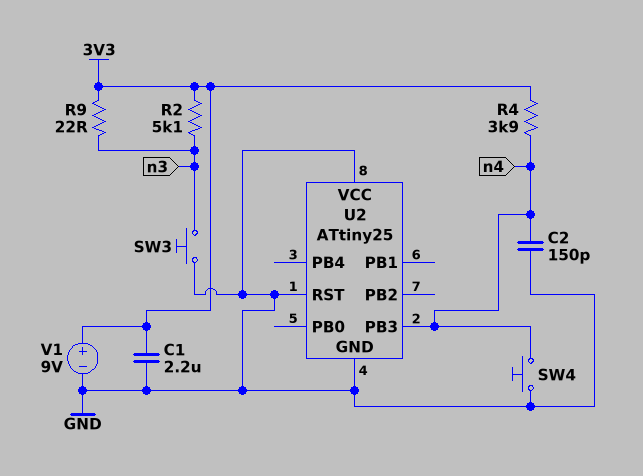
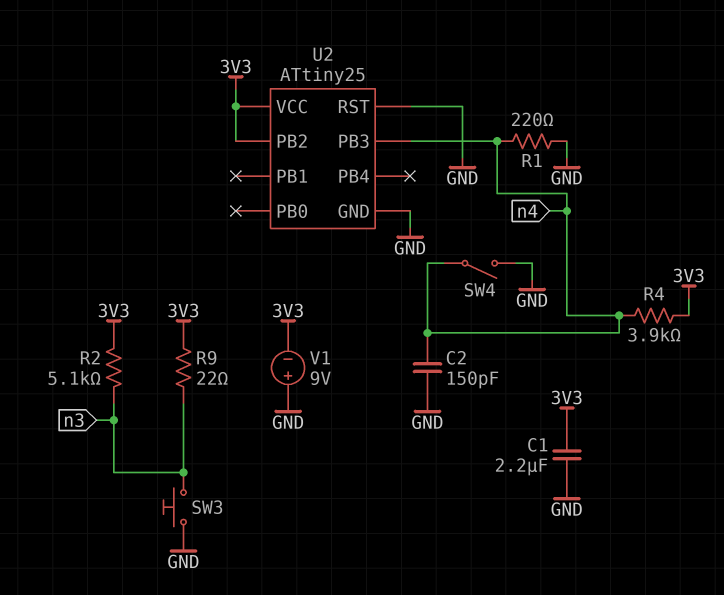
R1: none -> 220 (GND, n4)
SW4: button (GND, n4) -> switch (GND, n4)
U2 pin PB2: none -> 3V3
U2 pin VCC: GND -> 3V3
V1: 9V (plus 3V3, minus GND) -> 9V (plus GND, minus 3V3)

